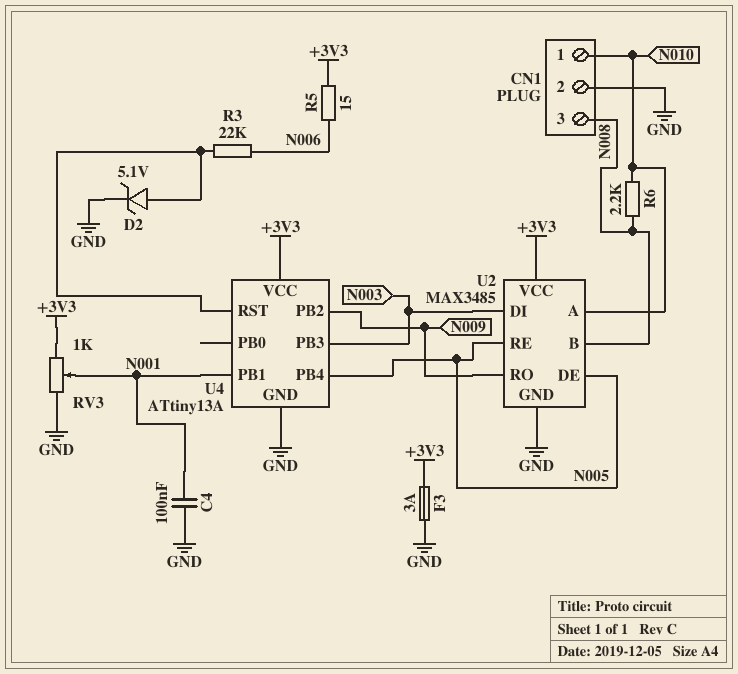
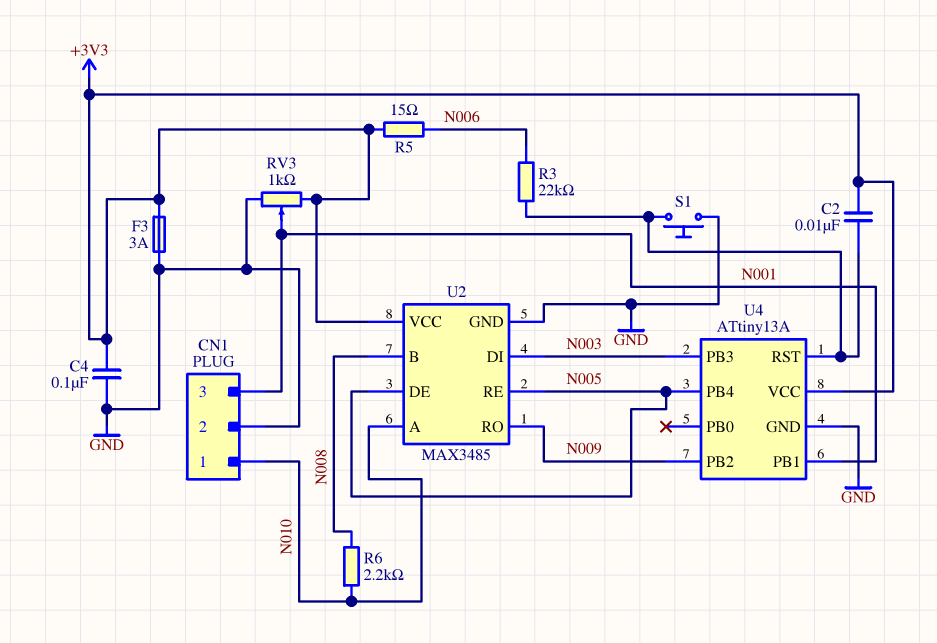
C2: none -> 10nF (+3V3, U4/RST)
C4: 100nF (GND, N001) -> 100nF (+3V3, GND)
CN1 pin 3: N008 -> N001
D2: zener 5.1V (A U4/RST, K GND) -> none
S1: none -> button (GND, U4/RST)

